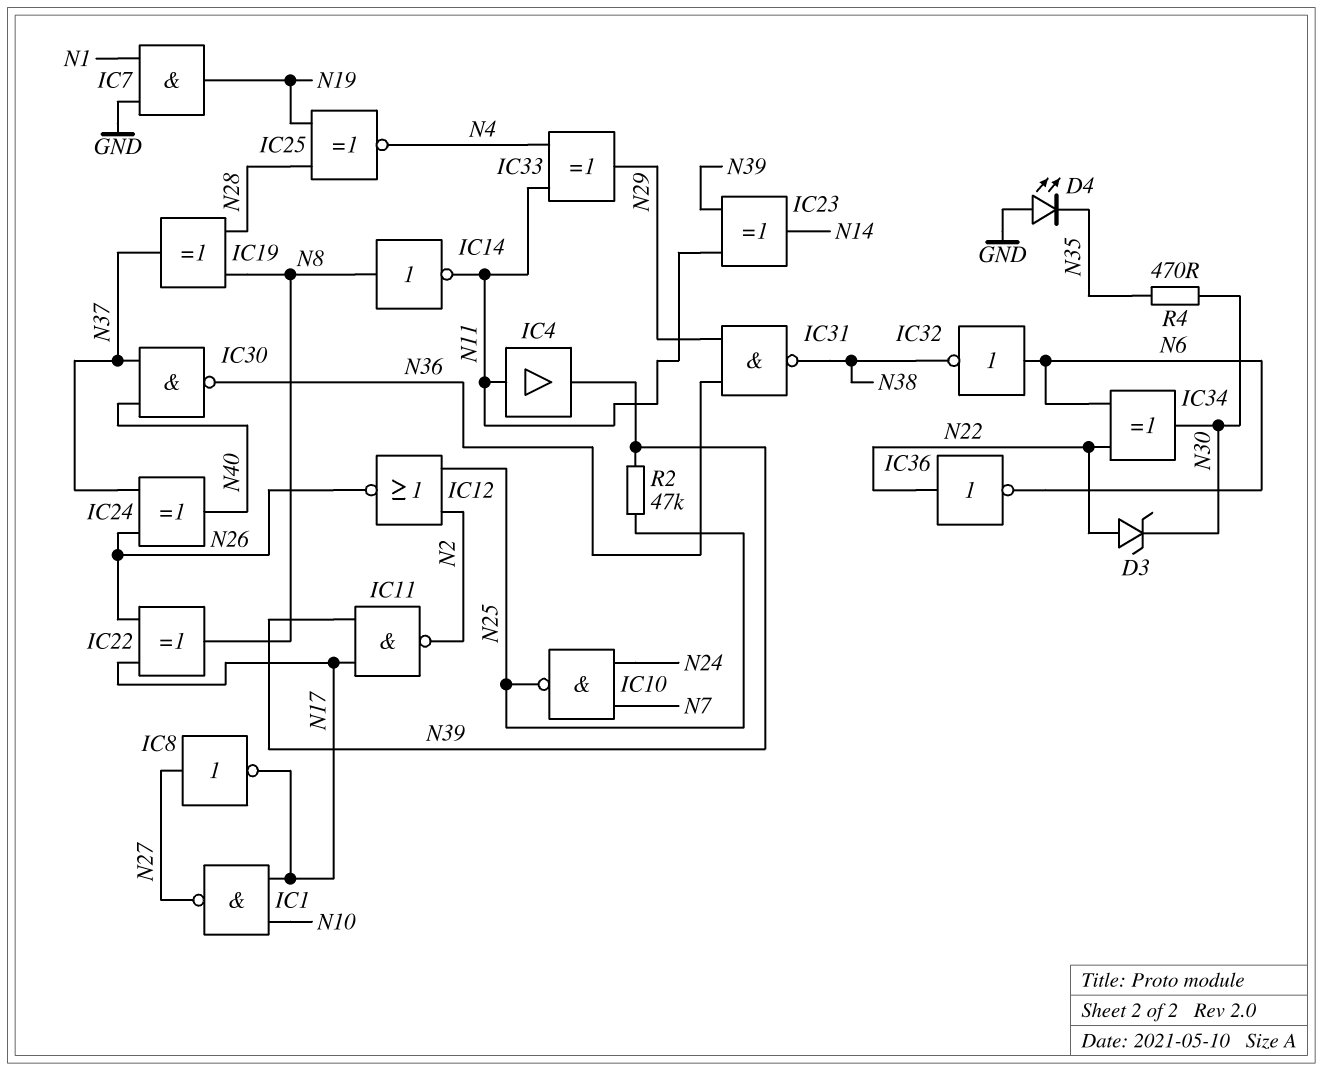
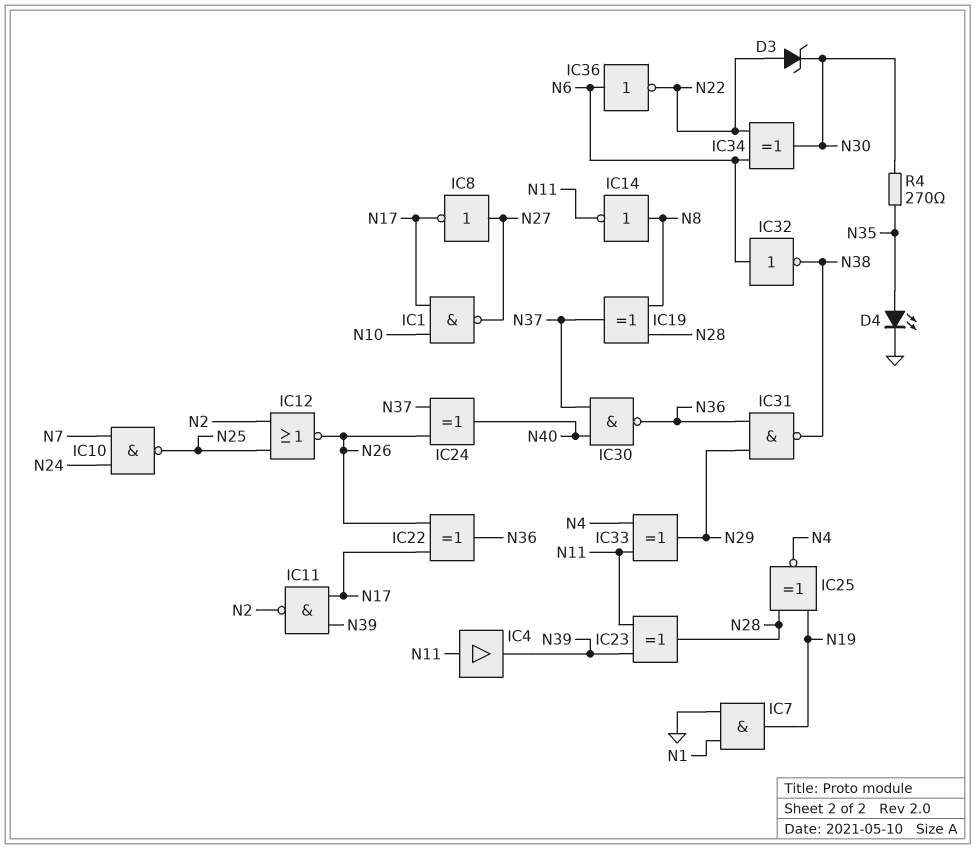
D4: LED (A GND, K N35) -> LED (A N35, K GND)
IC22: XOR (in N17, in N26, out N8) -> XOR (in N17, in N26, out N36)
IC23: XOR (in N11, in N39, out N14) -> XOR (in N11, in N39, out N28)
IC36: NOT (in N22, out N6) -> NOT (in N6, out N22)
R2: 47k (N25, N39) -> none
R4: 470 (N30, N35) -> 270 (N30, N35)

